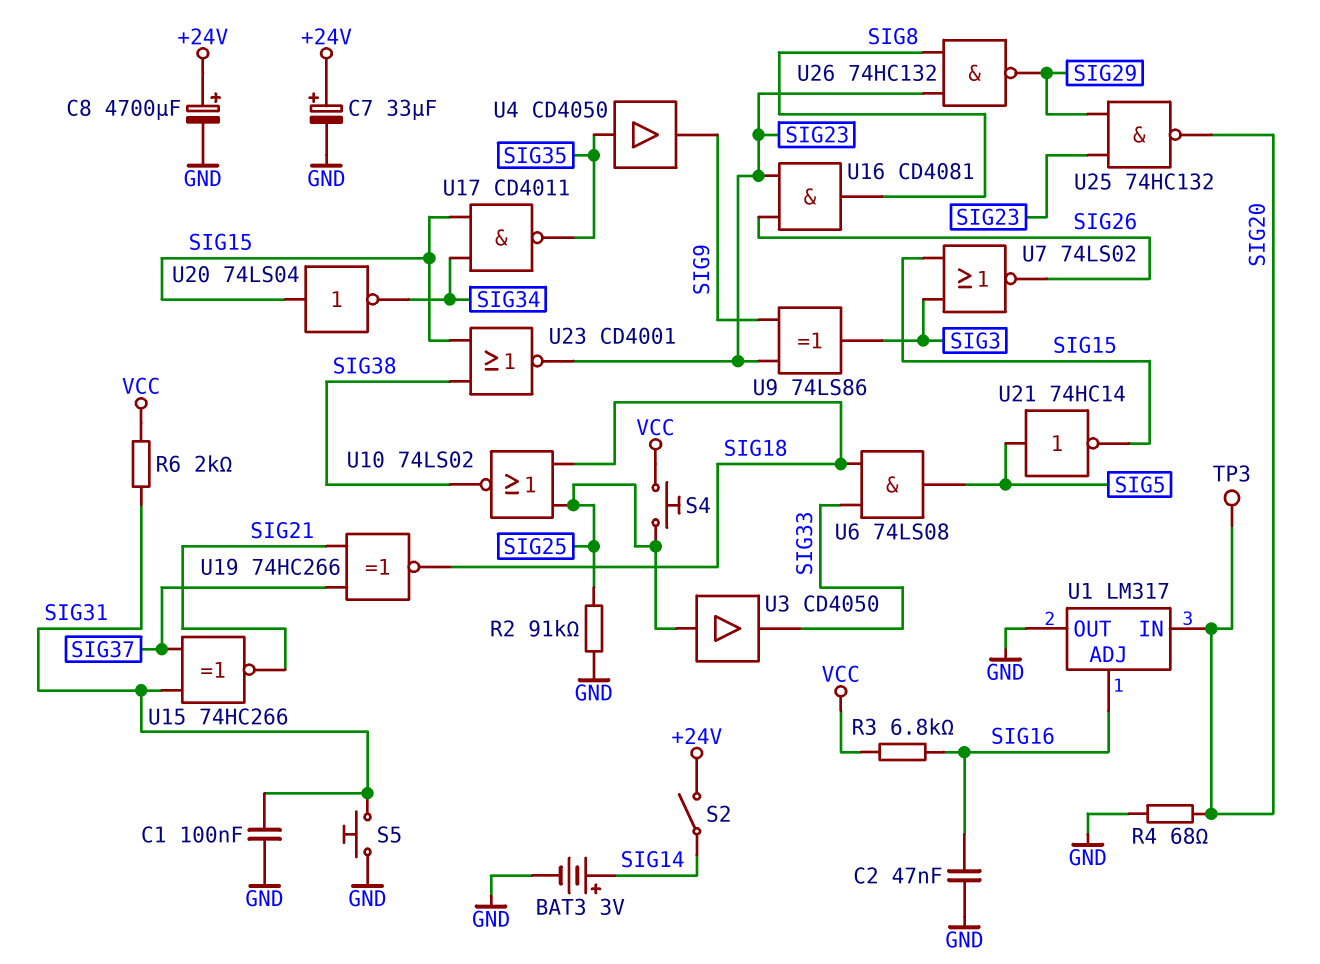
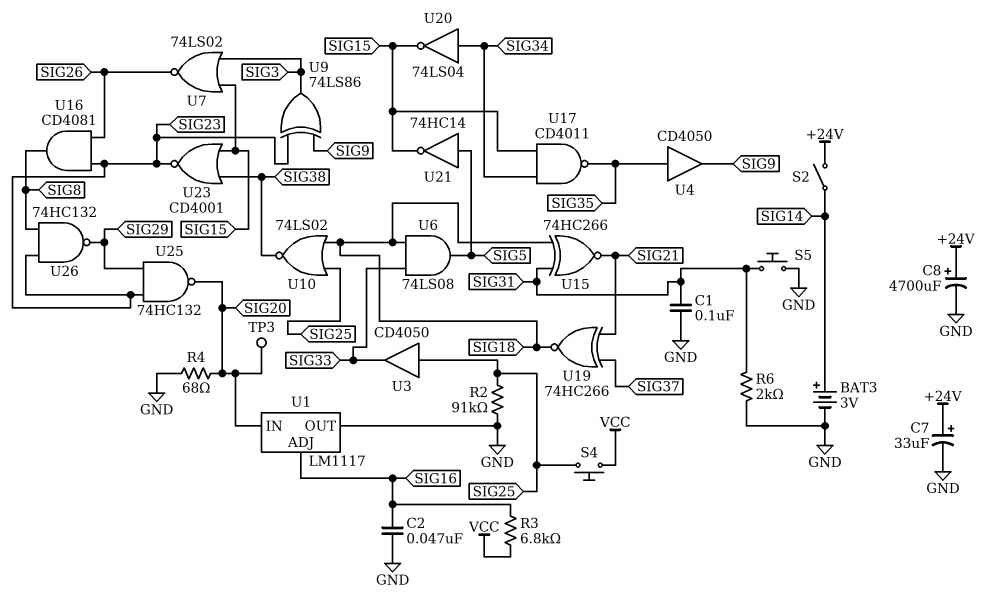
R6: 2k (SIG31, VCC) -> 2k (GND, SIG31)
U1: LM317 -> LM1117
U15: XNOR 74HC266 (in SIG31, in SIG37, out SIG21) -> XNOR 74HC266 (in SIG18, in SIG31, out SIG21)
U20: NOT 74LS04 (in SIG15, out SIG34) -> NOT 74LS04 (in SIG34, out SIG15)

